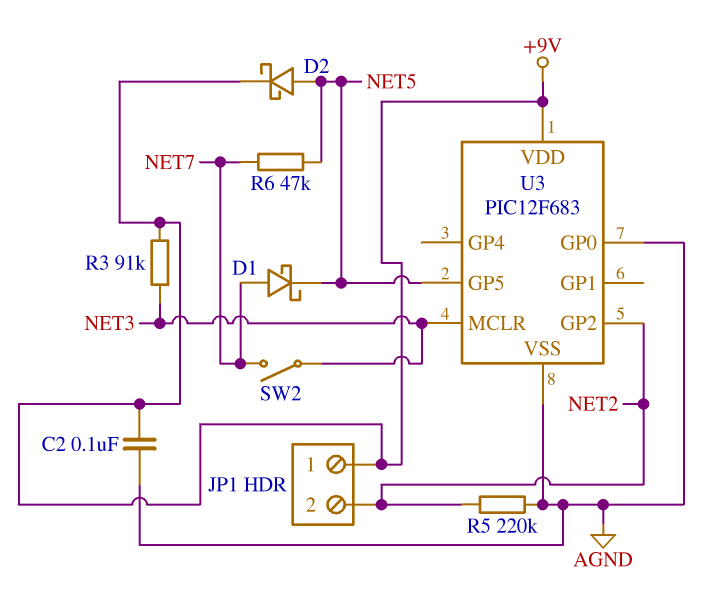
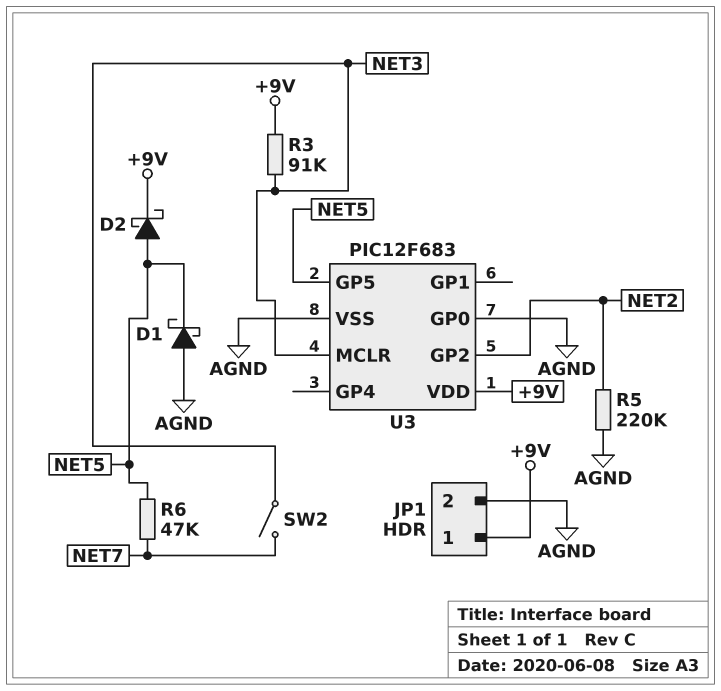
C2: 100nF (+9V, AGND) -> none
D1: schottky (A NET7, K NET5) -> schottky (A AGND, K NET5)
JP1 pin 2: NET2 -> AGND

